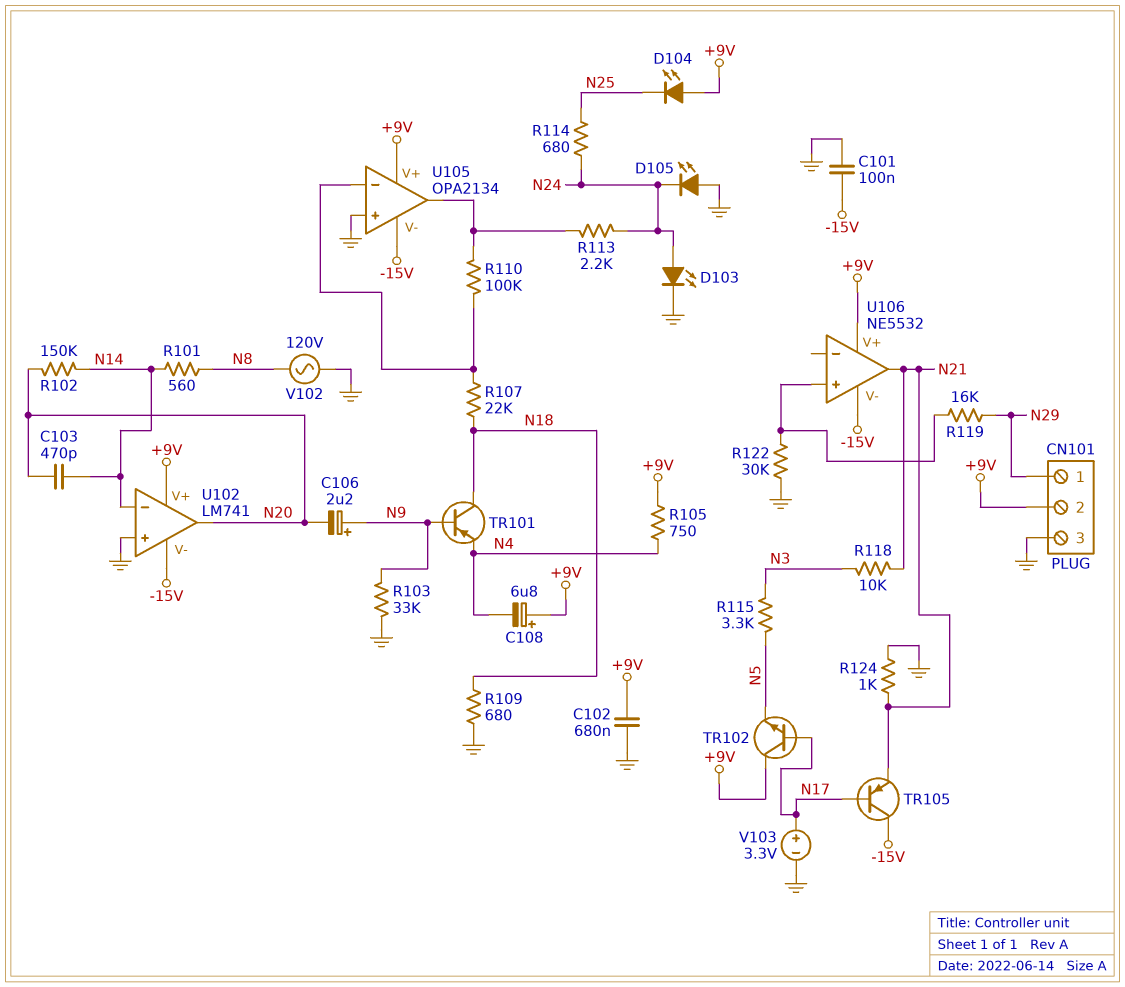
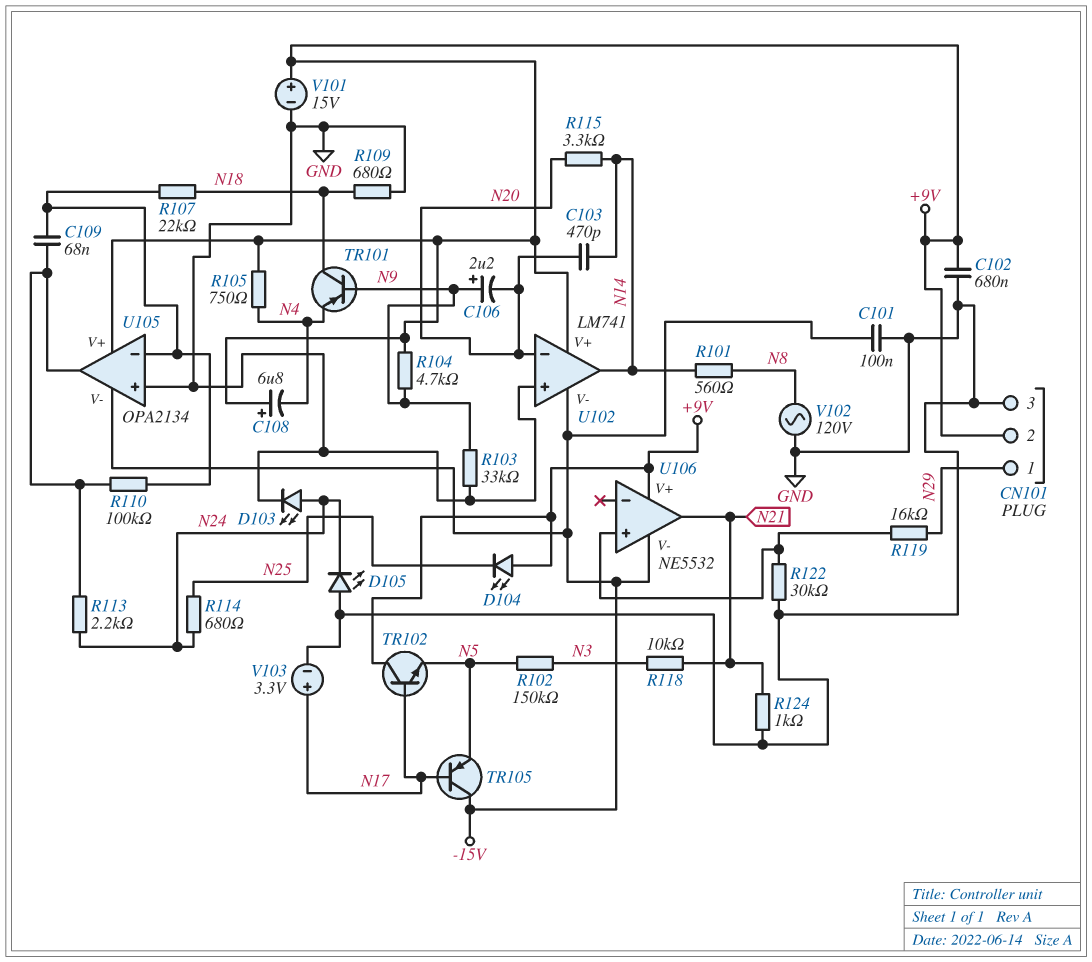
C109: none -> 68nF (U105/in-, U105/out)
R102: 150k (N14, N20) -> 150k (N3, N5)
R104: none -> 4.7k (+9V, N9)
R115: 3.3k (N3, N5) -> 3.3k (N14, N20)
TR105: PNP (B N17, C -15V, E N21) -> PNP (B N17, C -15V, E N5)
U102 pin in-: N14 -> N20
U102 pin out: N20 -> N14
V101: none -> 15V (plus +9V, minus GND)

